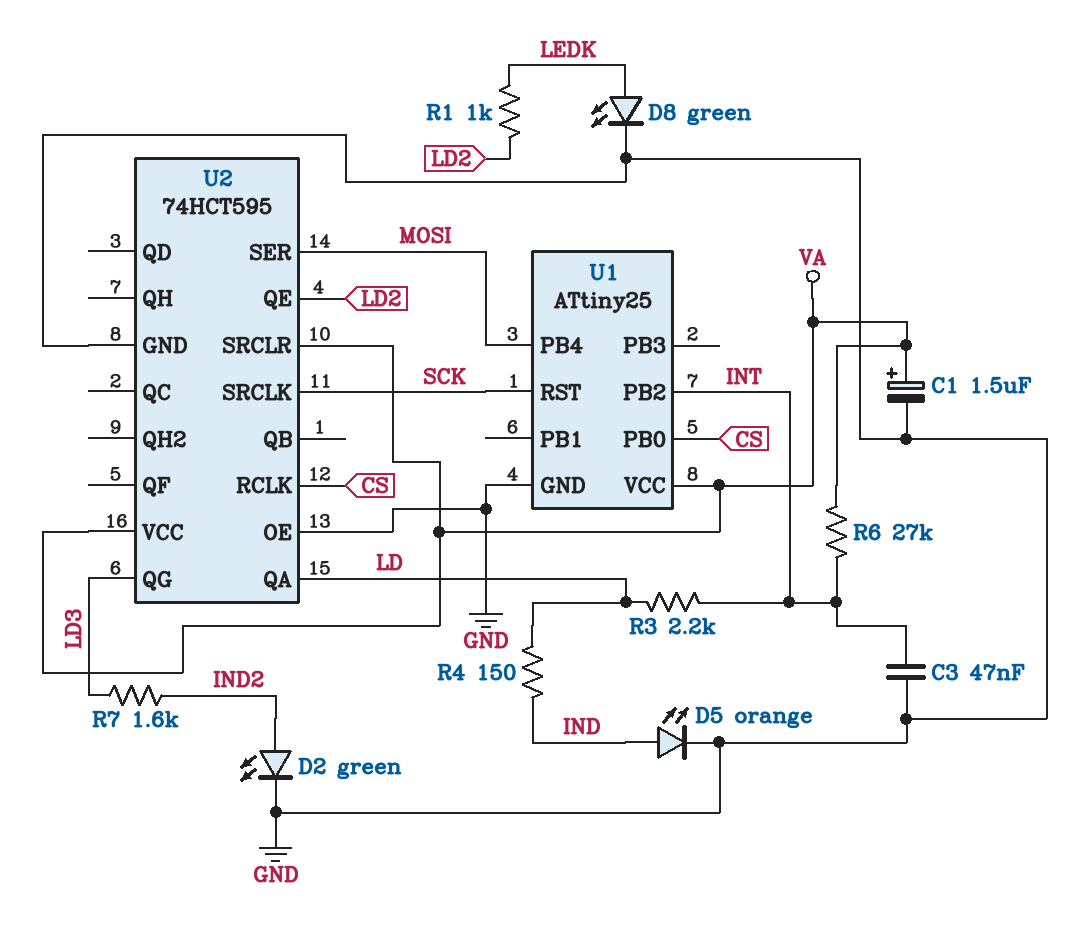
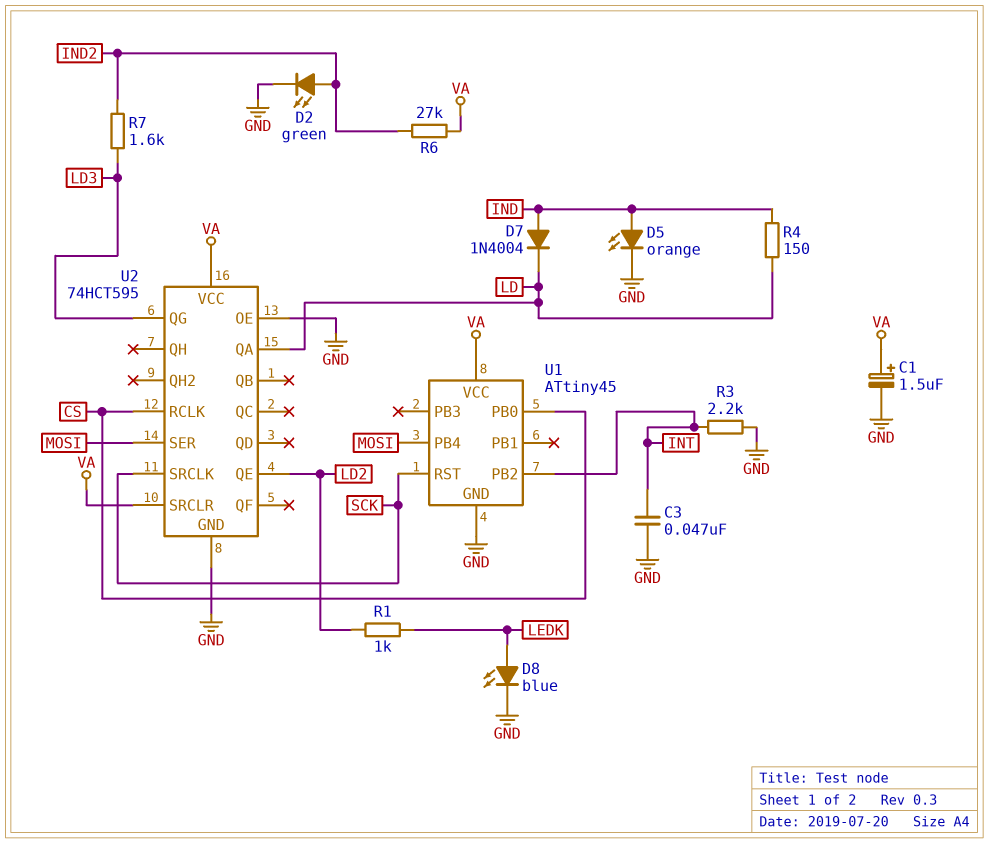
D7: none -> diode 1N4004 (A IND, K LD)
D8: LED green (A LEDK, K GND) -> LED blue (A LEDK, K GND)
R3: 2.2k (INT, LD) -> 2.2k (GND, INT)
R6: 27k (INT, VA) -> 27k (IND2, VA)
U1: ATtiny25 -> ATtiny45

